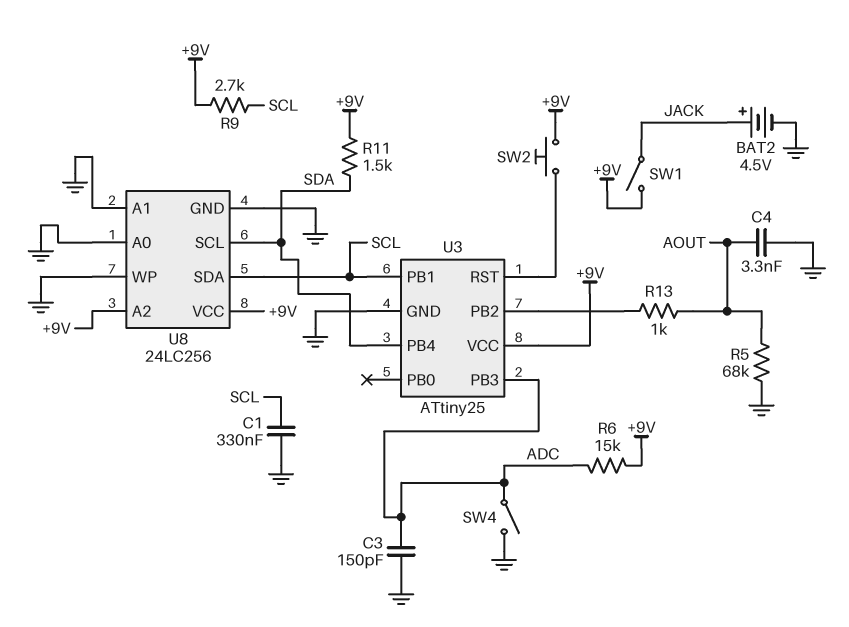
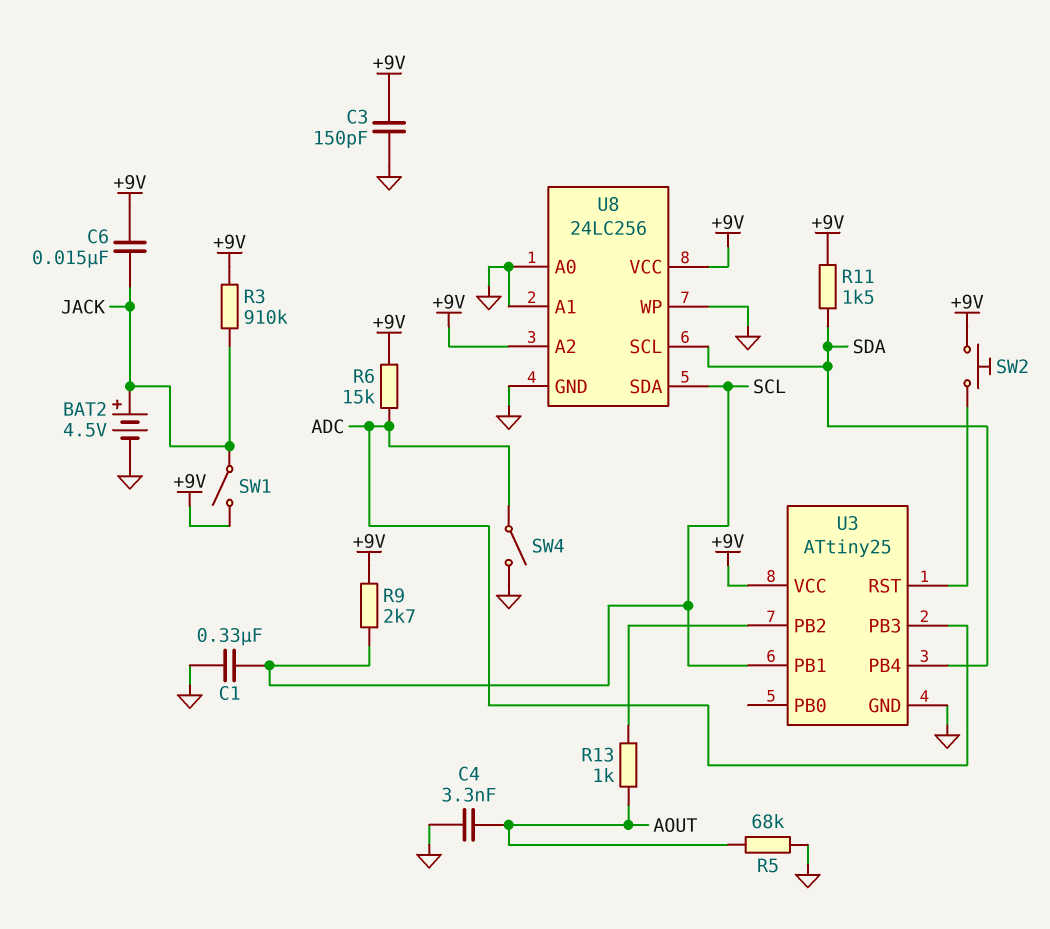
C3: 150pF (ADC, GND) -> 150pF (+9V, GND)
C6: none -> 15nF (+9V, JACK)
R3: none -> 910k (+9V, JACK)

